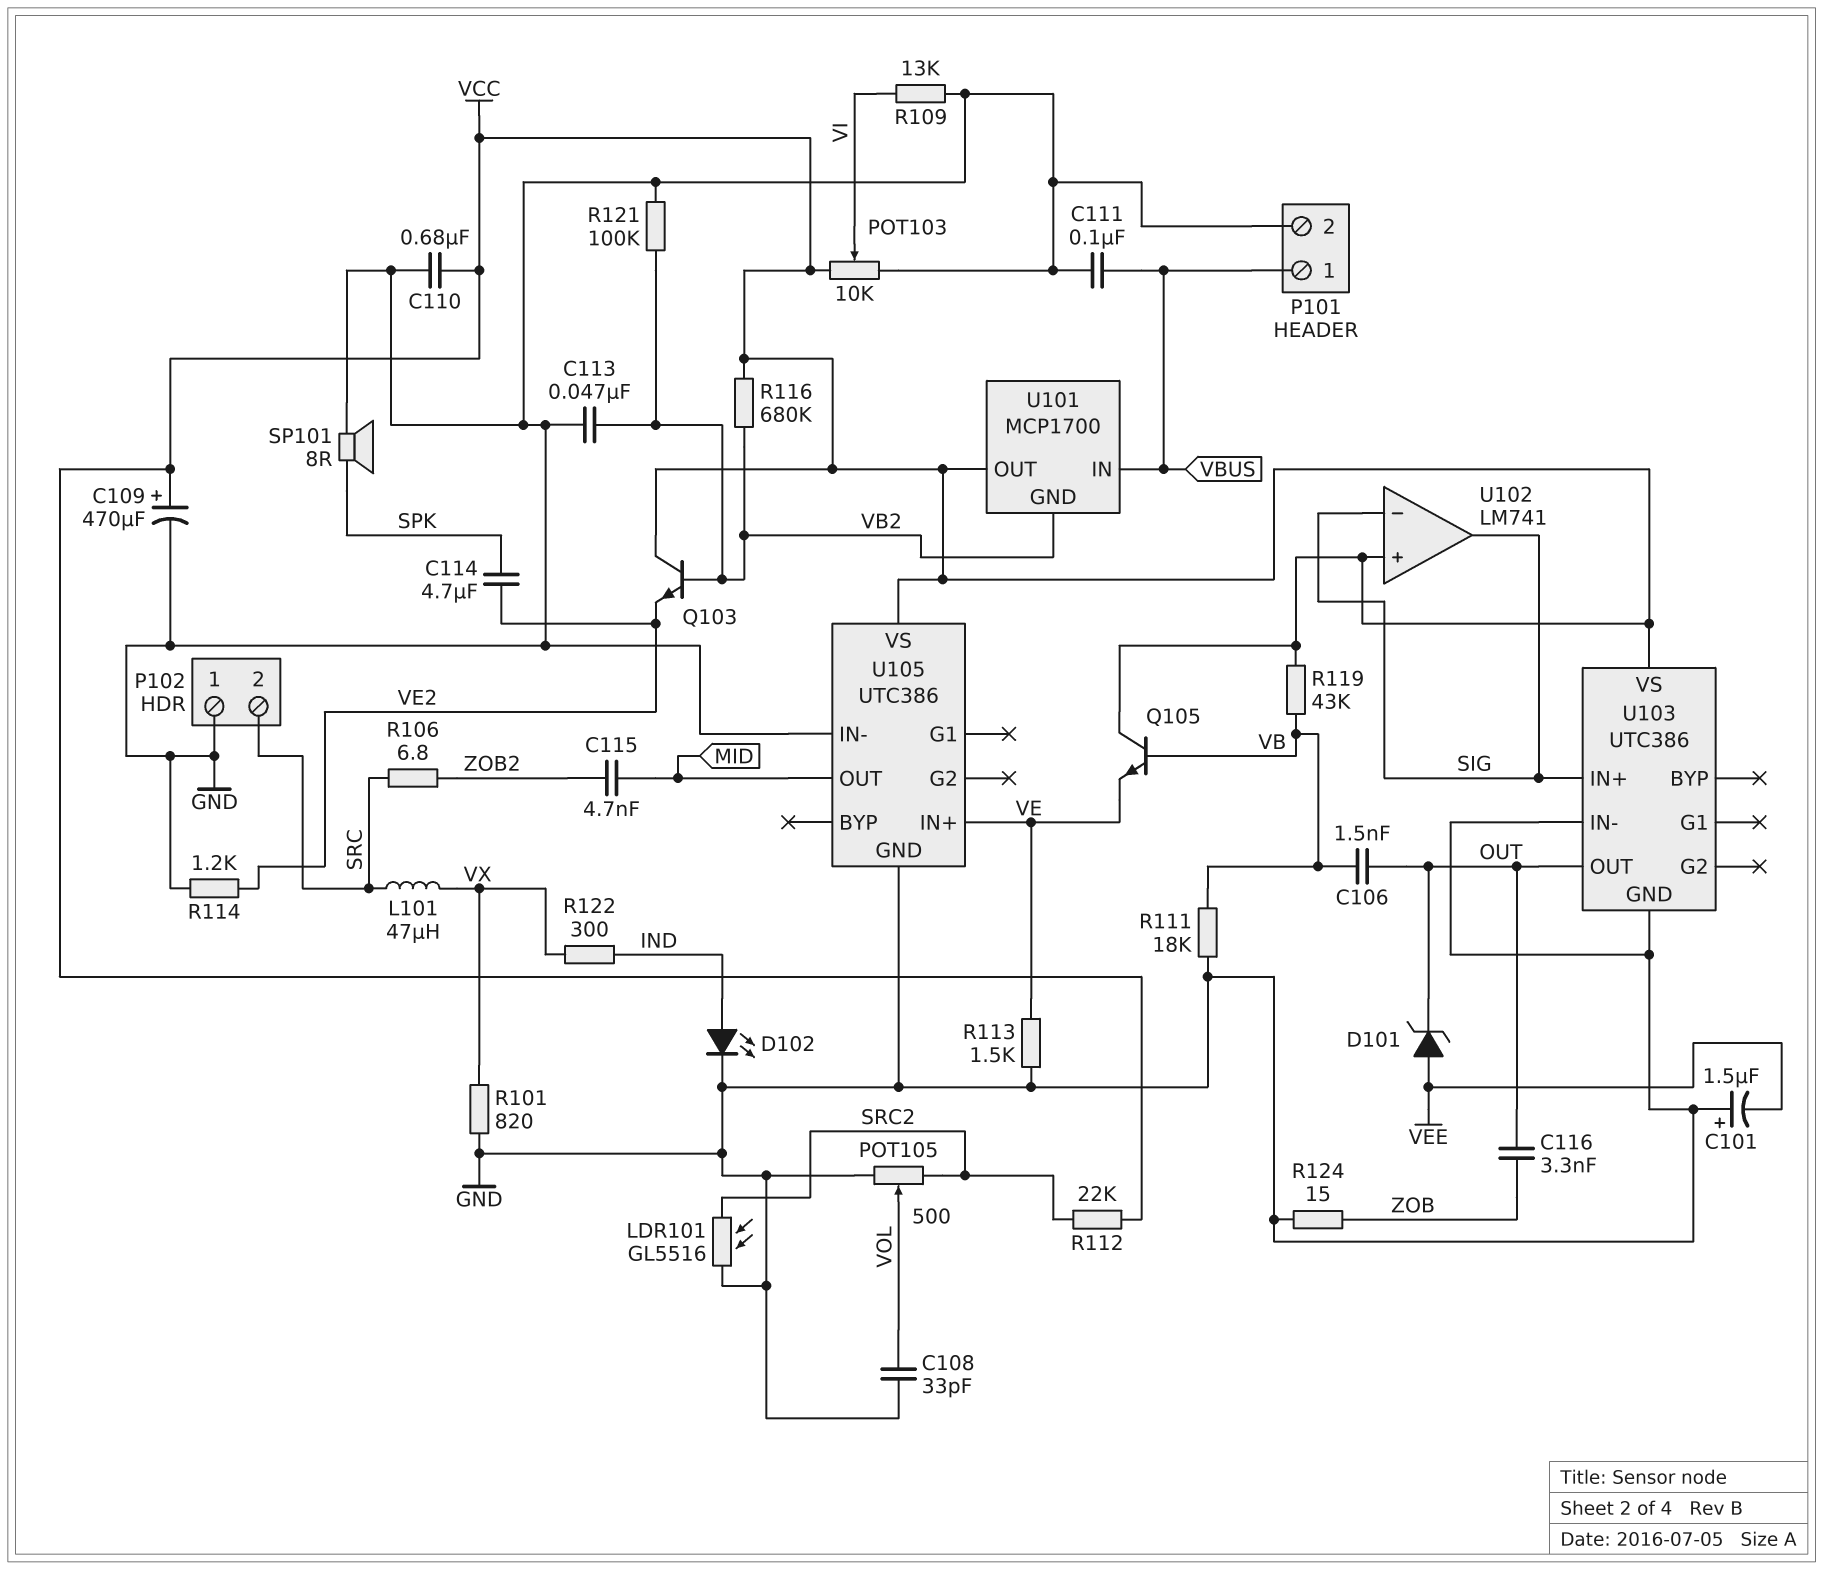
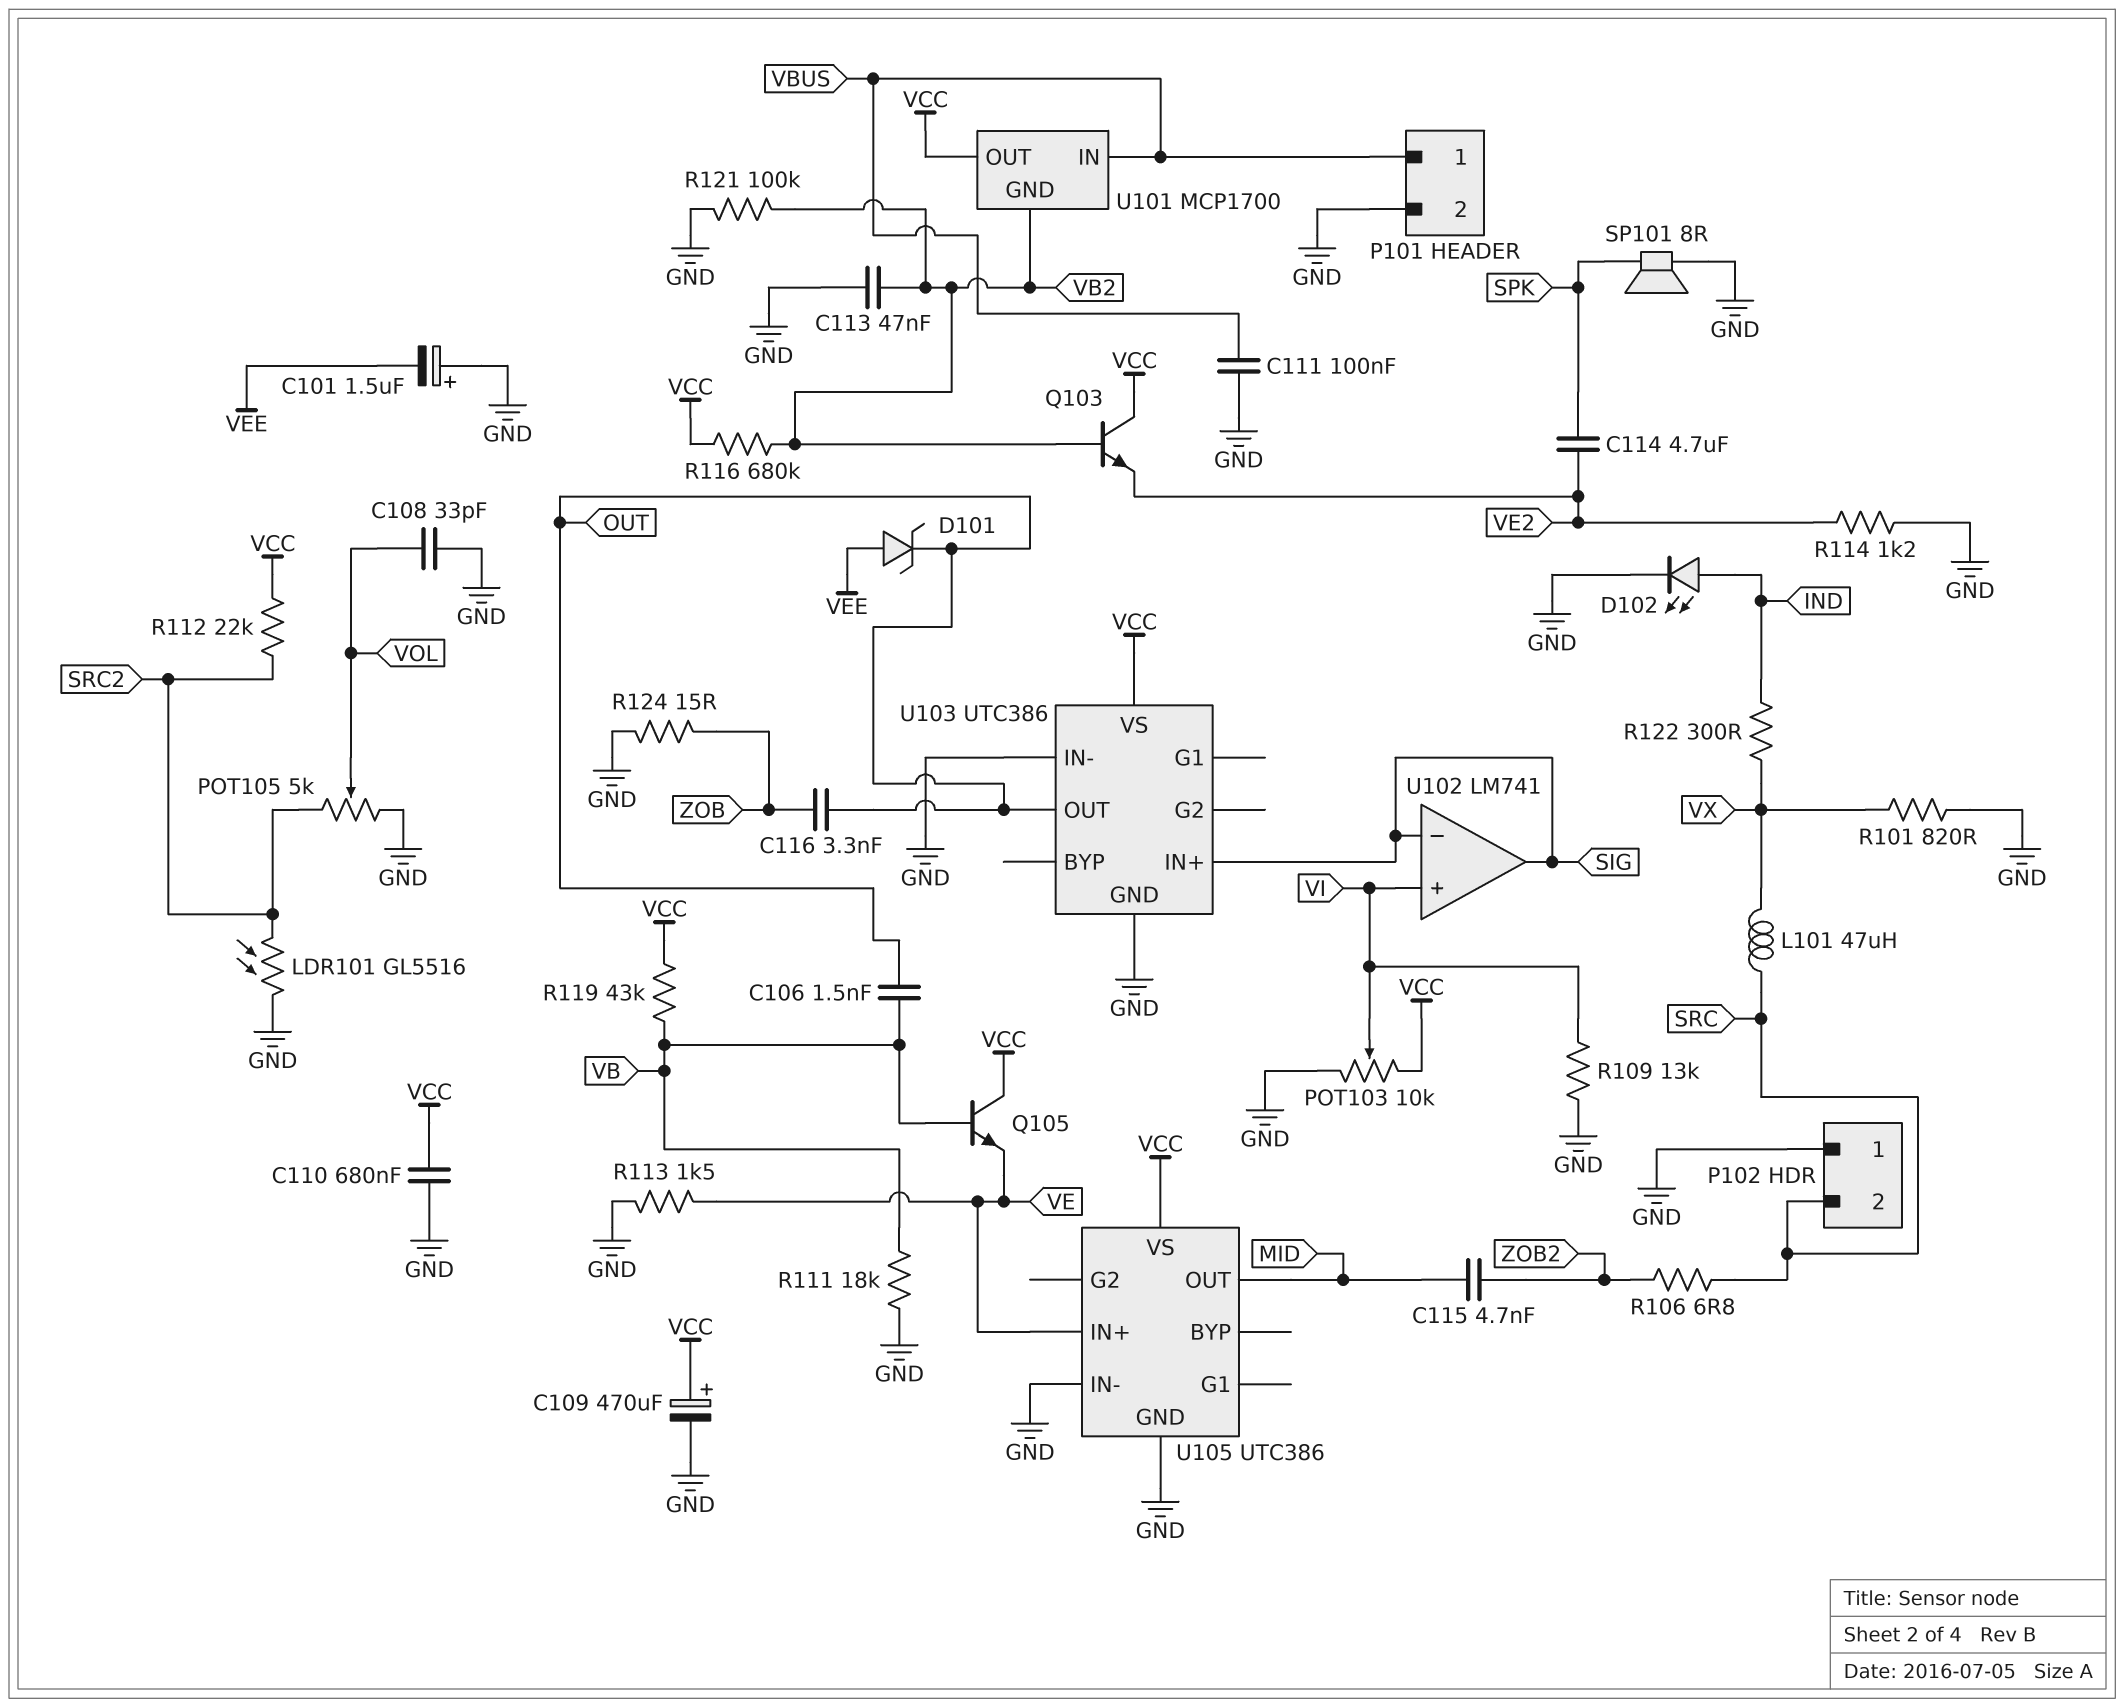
POT105: 500 (GND, SRC2, wiper VOL) -> 5k (GND, SRC2, wiper VOL)
U102 pin in+: VCC -> VI

